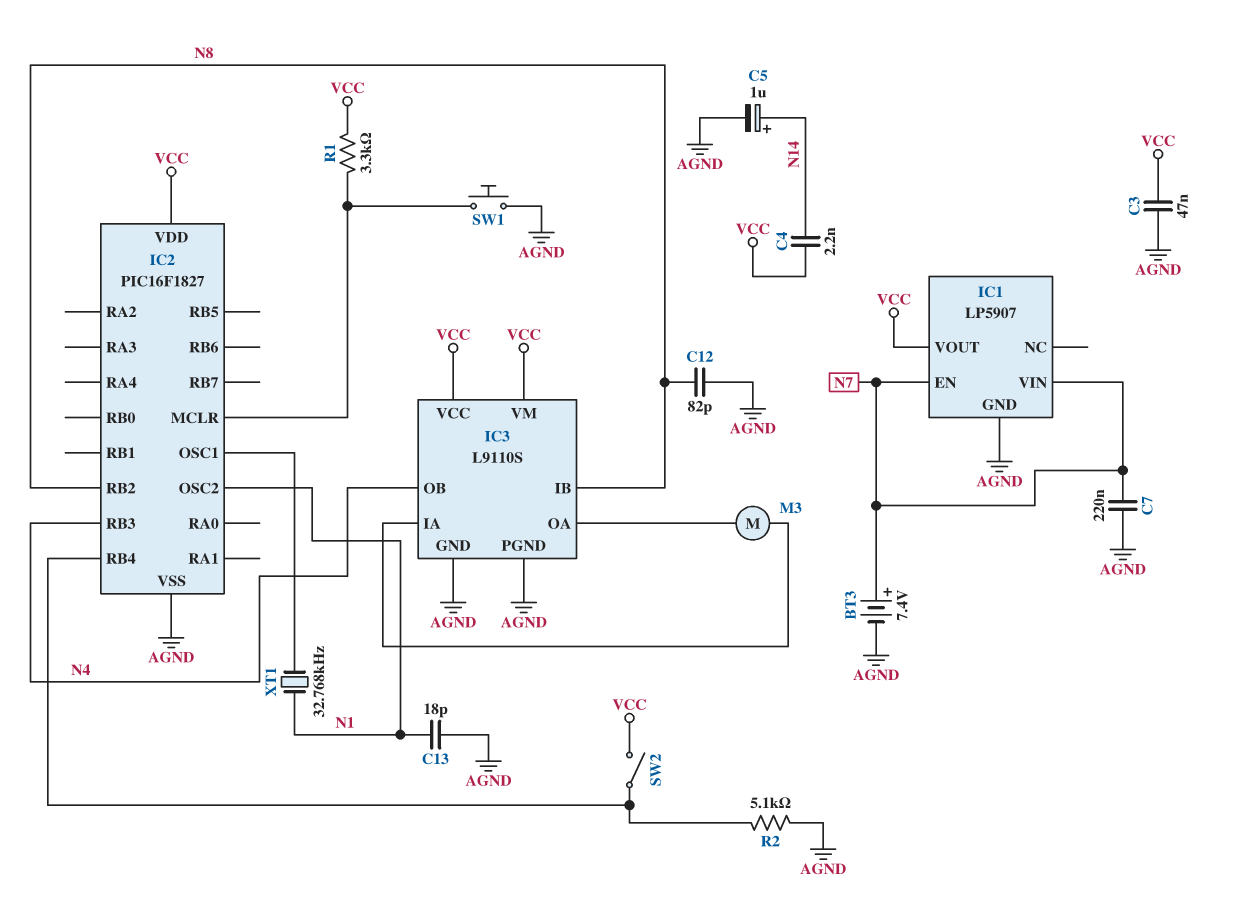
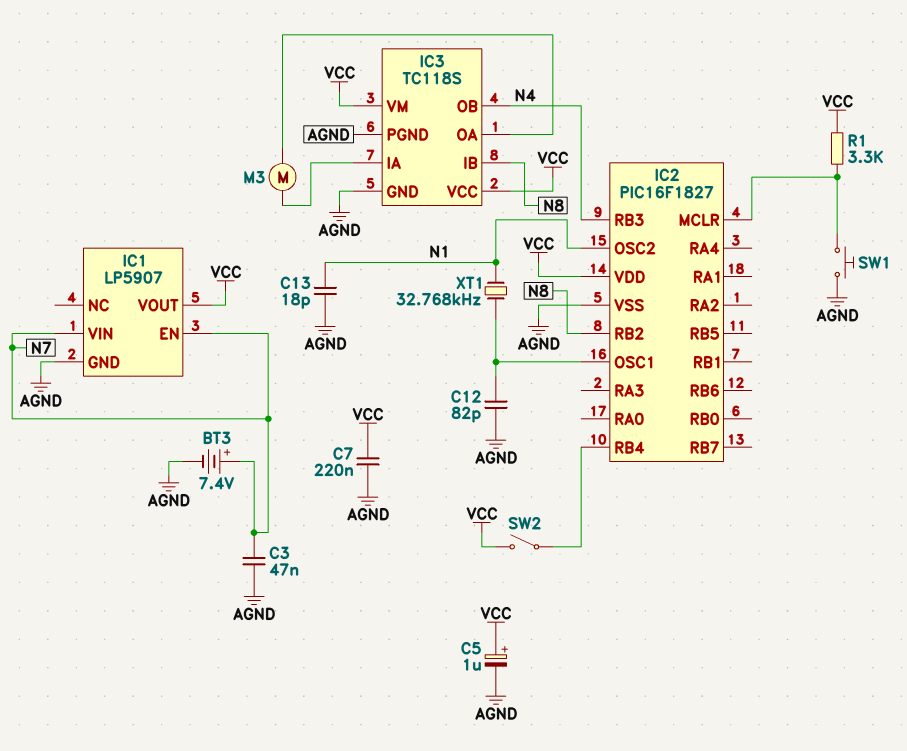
C3: 47nF (AGND, VCC) -> 47nF (AGND, N7)
C4: 2.2nF (N14, VCC) -> none
C5: 1uF (plus N14, minus AGND) -> 1uF (plus VCC, minus AGND)
C7: 220nF (AGND, N7) -> 220nF (AGND, VCC)
C12: 82pF (AGND, N8) -> 82pF (AGND, IC2/OSC1)
IC3: L9110S -> TC118S
R2: 5.1k (AGND, IC2/RB4) -> none

